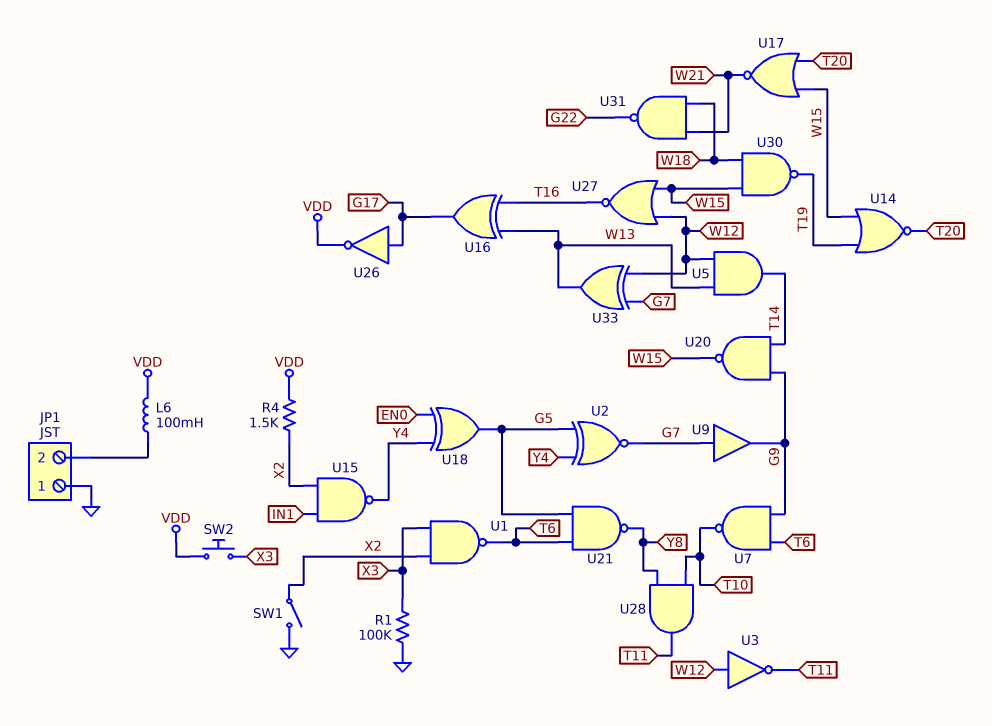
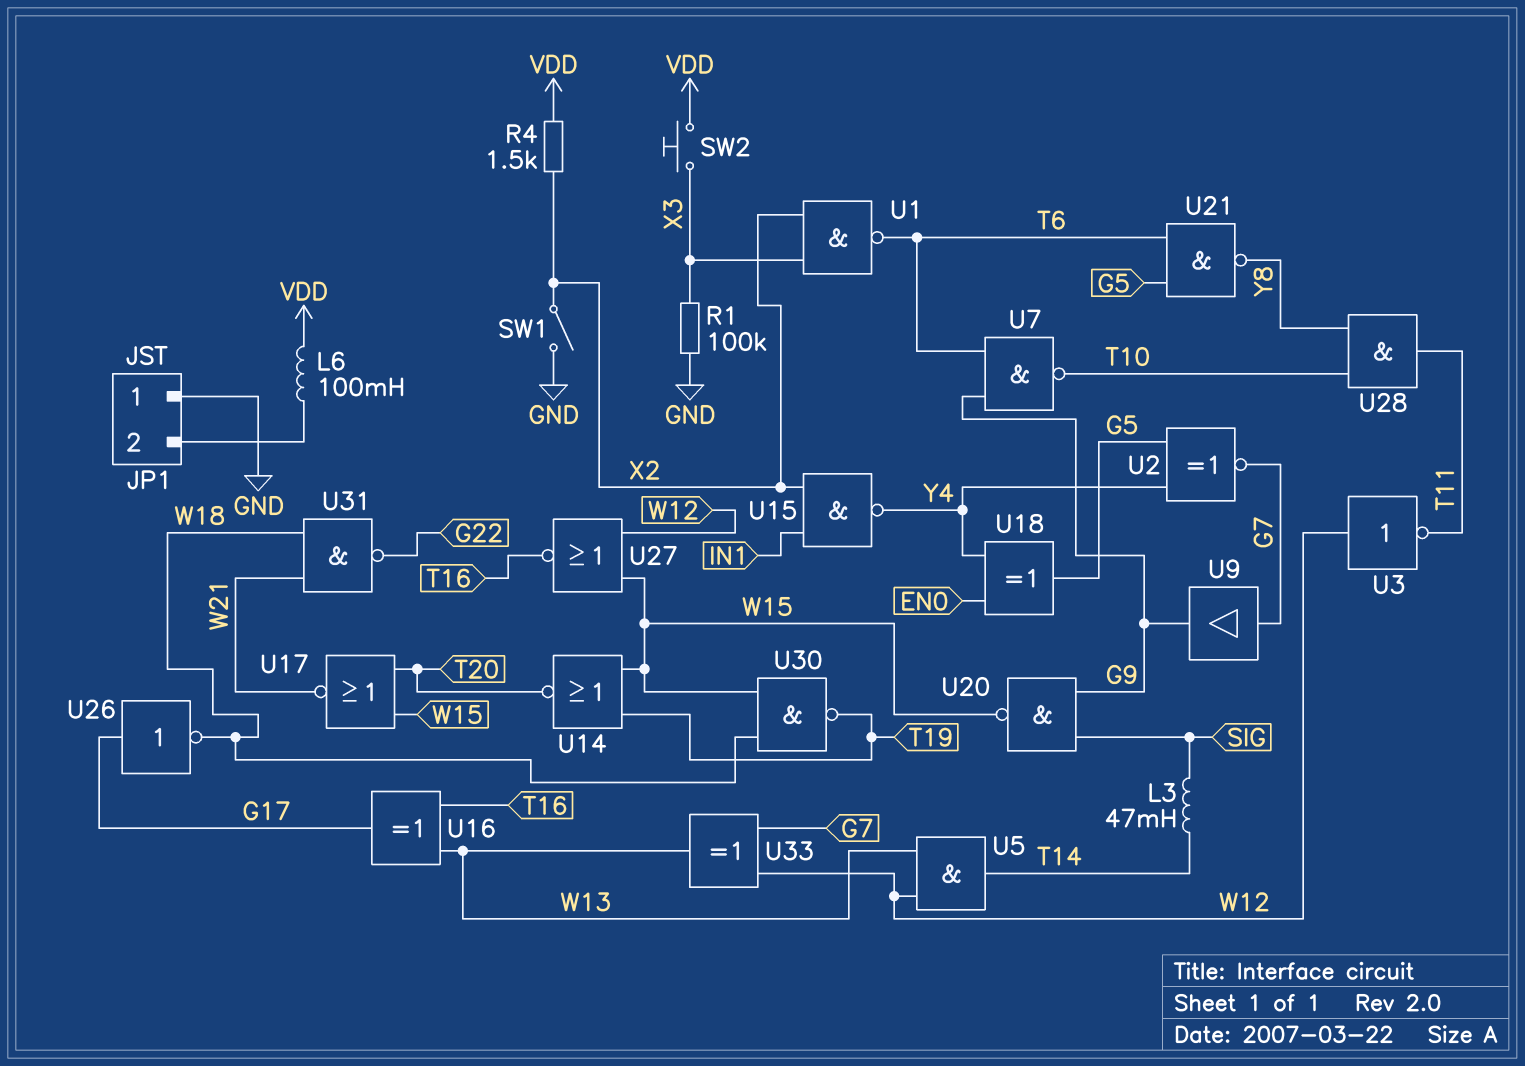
L3: none -> 47mH (SIG, T14)
U20: NAND (in G9, in T14, out W15) -> NAND (in G9, in SIG, out W15)
U26: NOT (in G17, out VDD) -> NOT (in G17, out W18)

